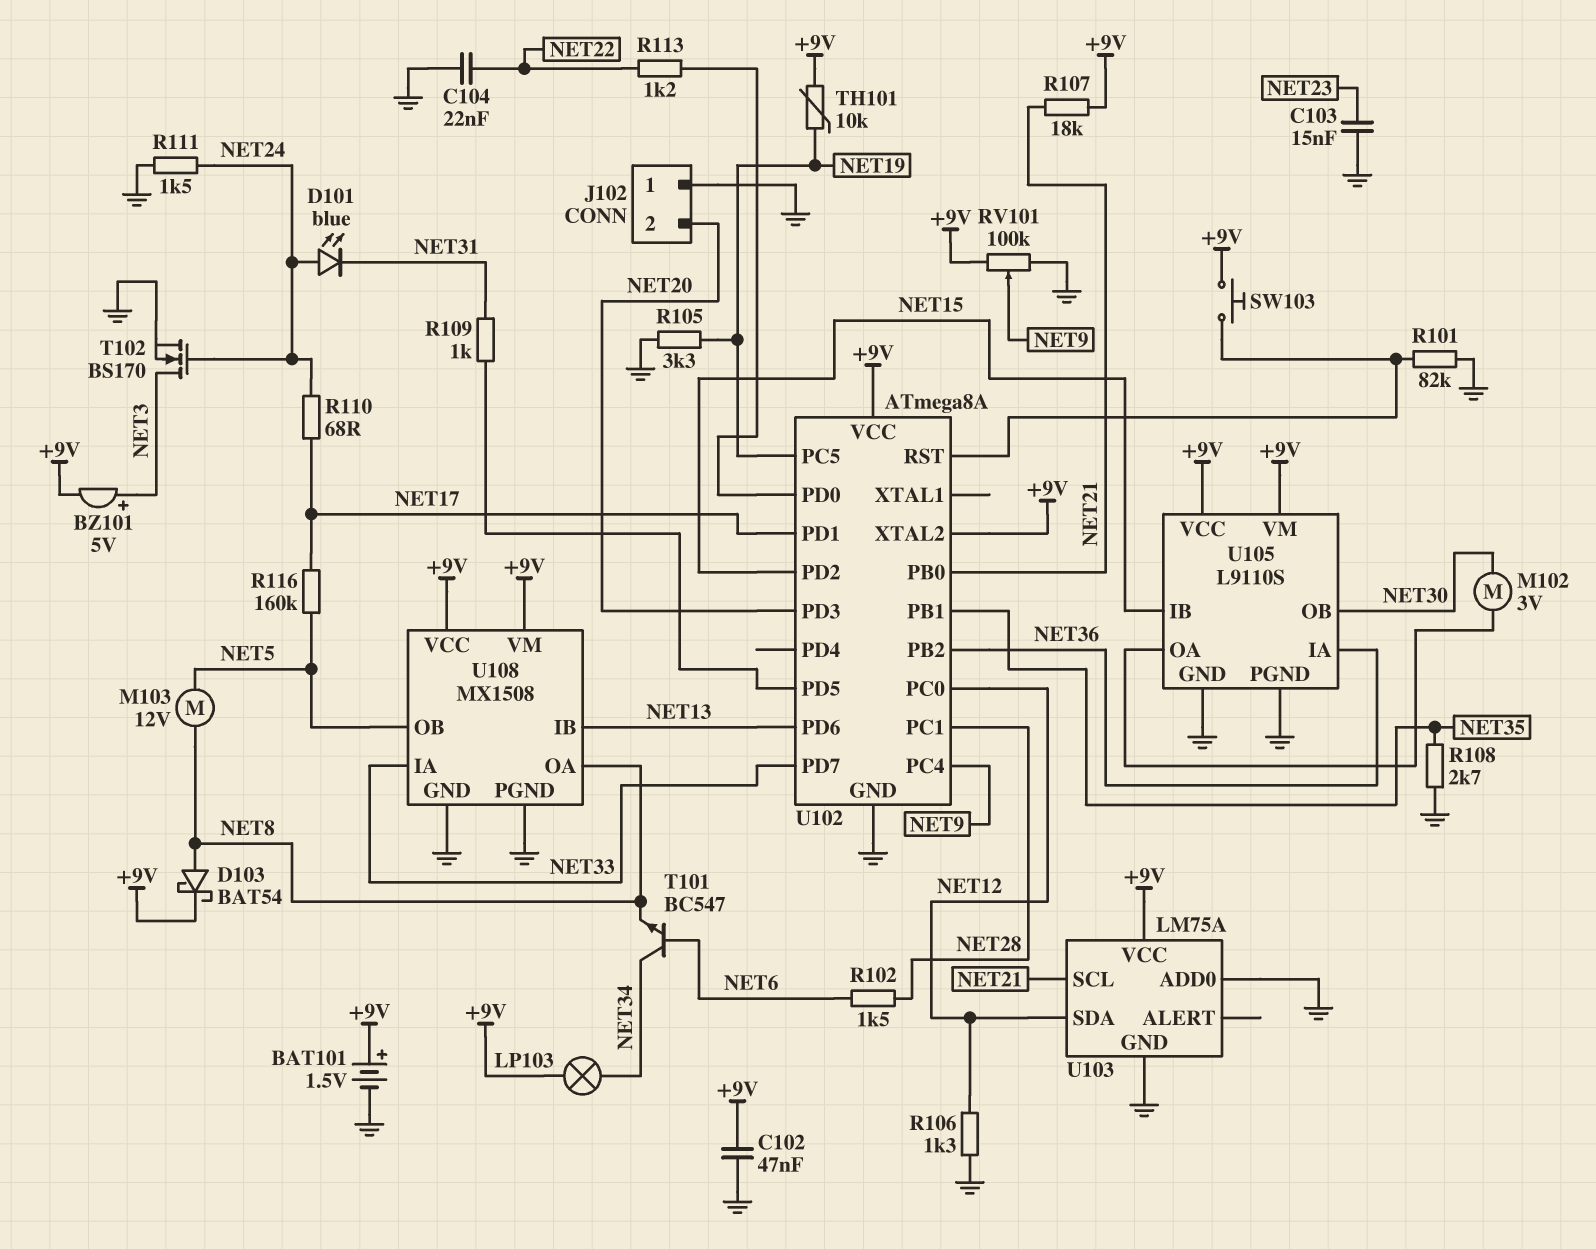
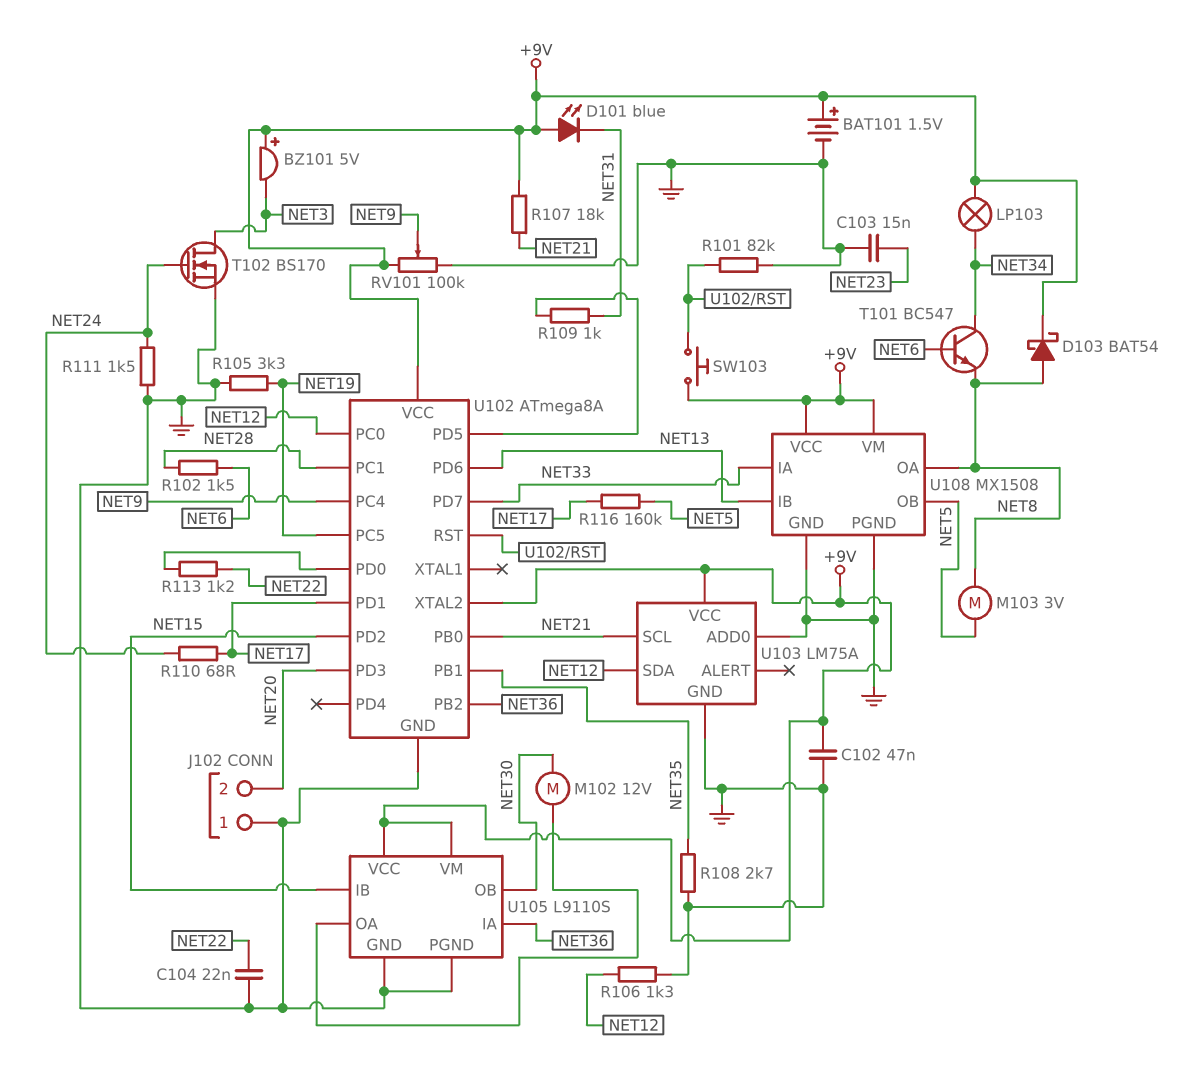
BZ101: buzzer 5V (plus NET3, minus +9V) -> buzzer 5V (plus +9V, minus NET3)
D101: LED blue (A NET24, K NET31) -> LED blue (A +9V, K NET31)
M102: motor 3V (NET30, U105/OA) -> motor 12V (NET30, U105/OA)
M103: motor 12V (NET5, NET8) -> motor 3V (NET5, NET8)
TH101: 10k (+9V, NET19) -> none

